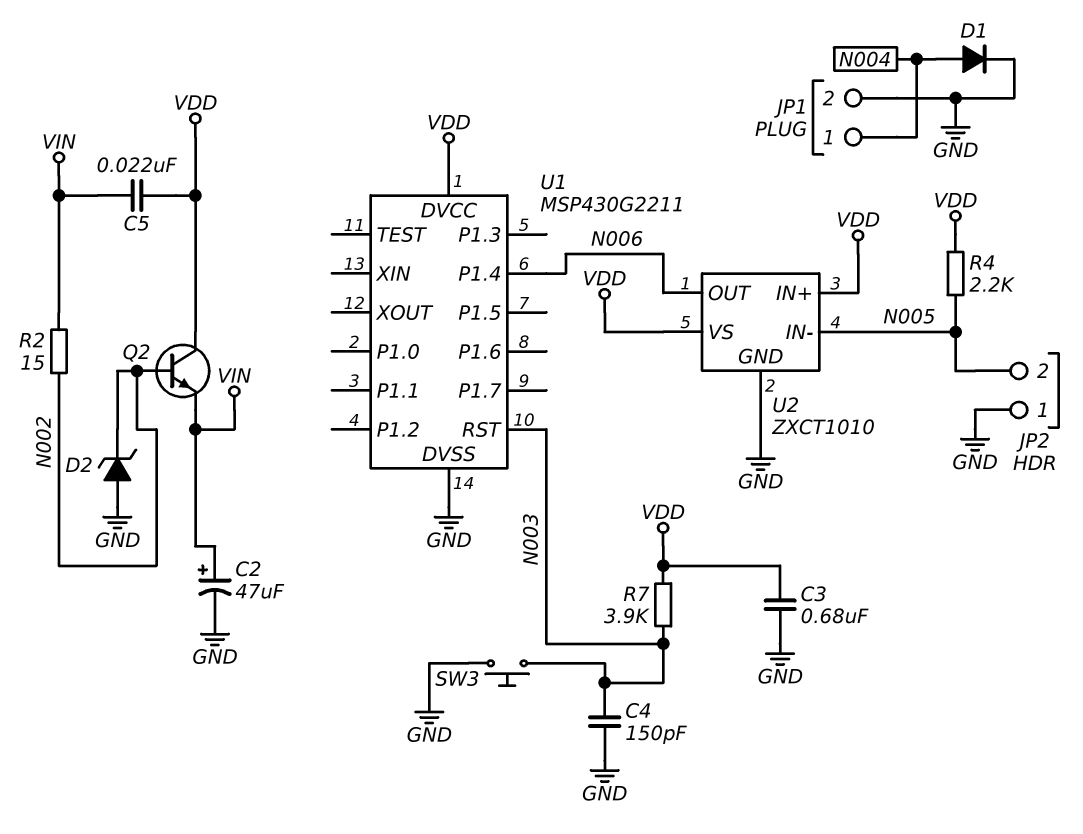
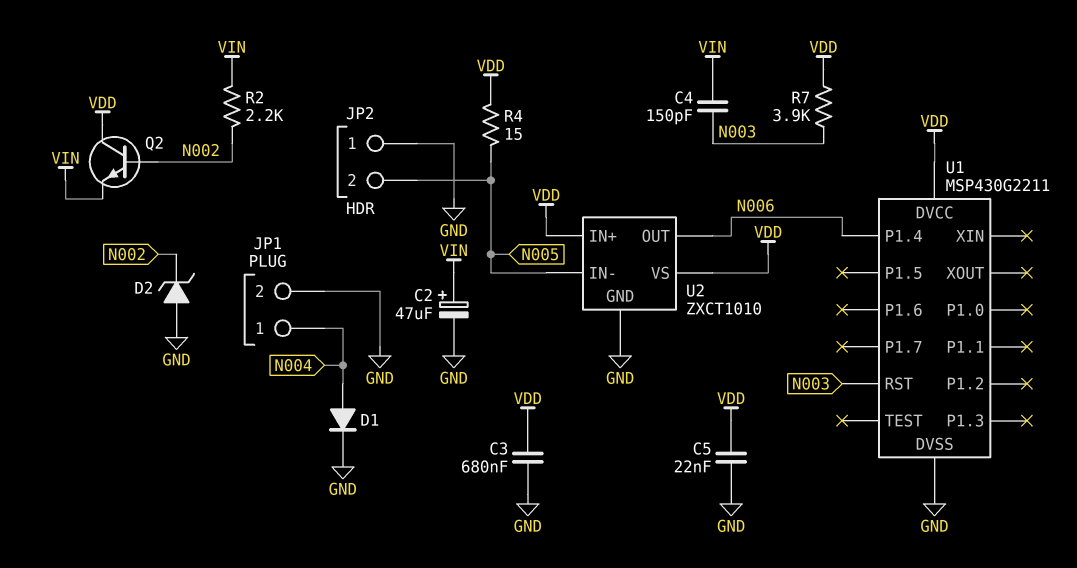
C4: 150pF (GND, N003) -> 150pF (N003, VIN)
C5: 22nF (VDD, VIN) -> 22nF (GND, VDD)
R2: 15 (N002, VIN) -> 2.2k (N002, VIN)
R4: 2.2k (N005, VDD) -> 15 (N005, VDD)
SW3: button (GND, N003) -> none

